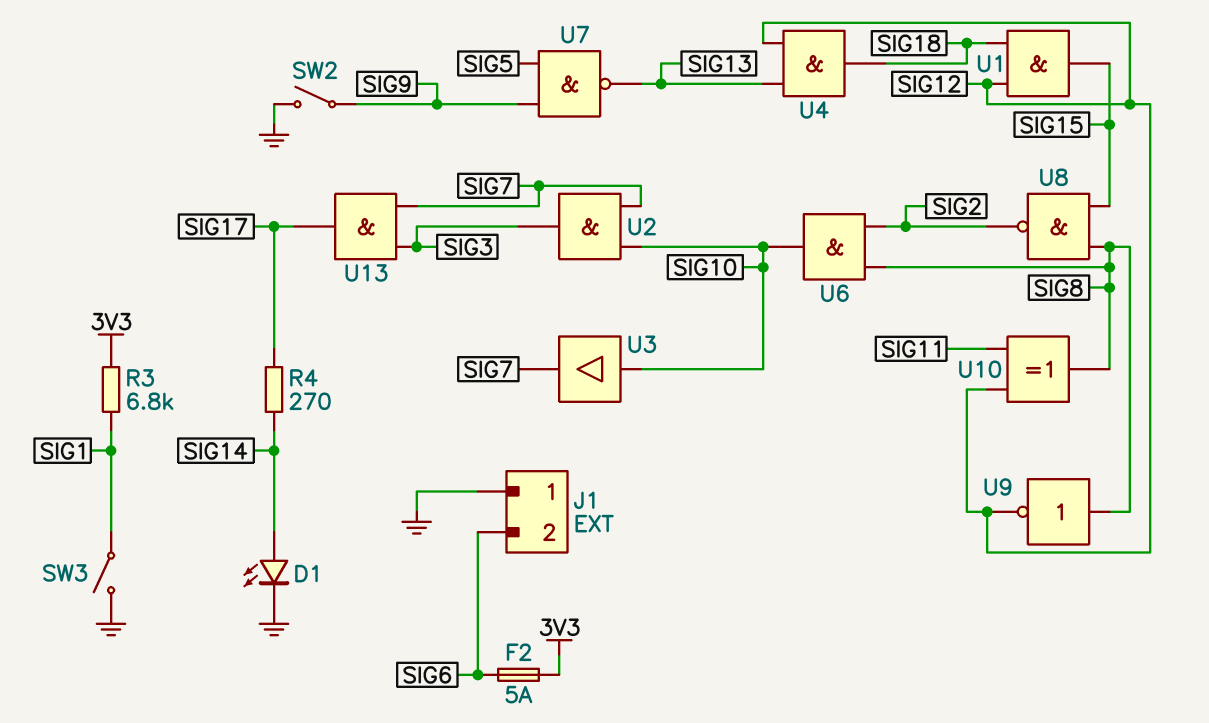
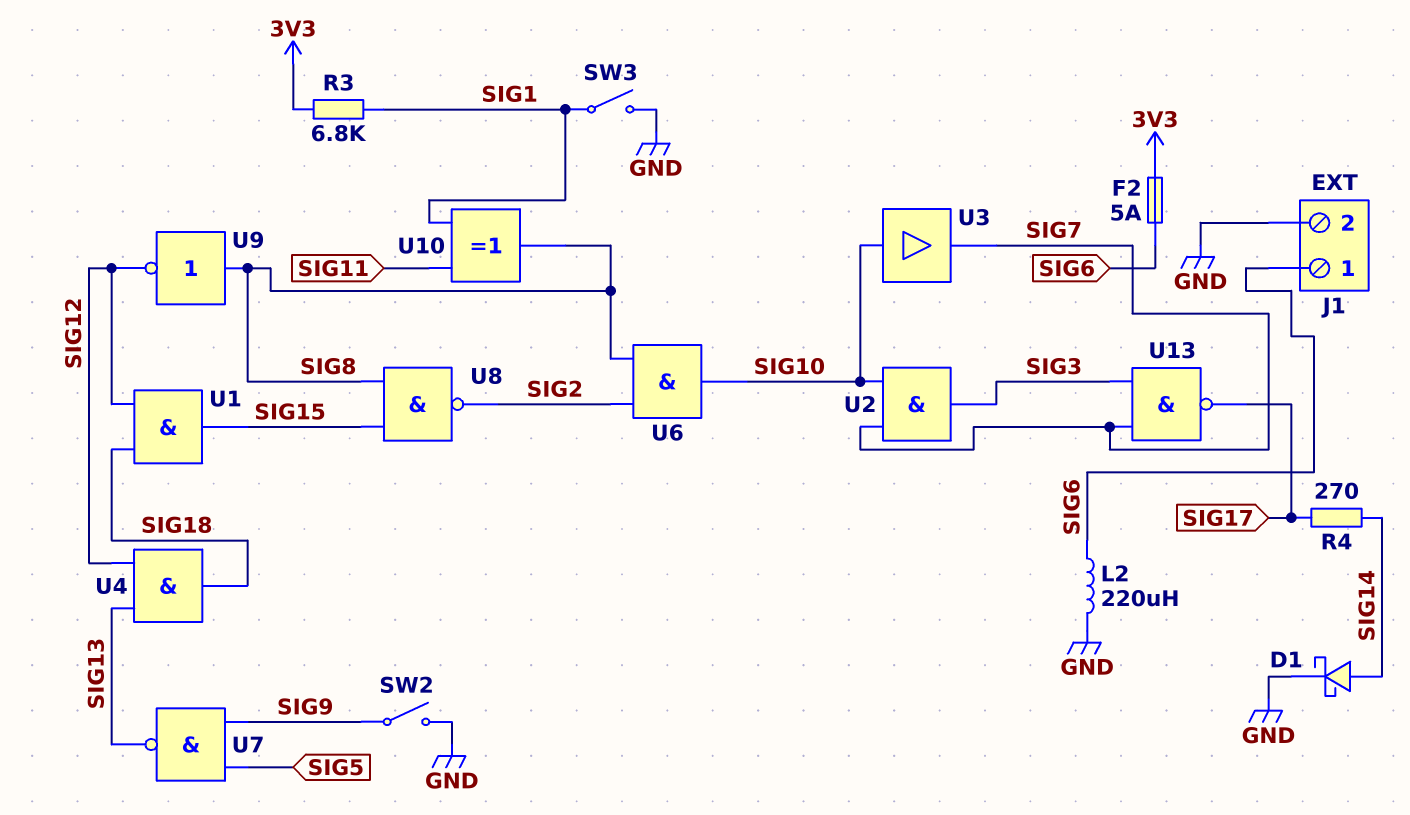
D1: LED (A SIG14, K GND) -> schottky (A SIG14, K GND)
J1 pin 1: GND -> SIG6
J1 pin 2: SIG6 -> GND
L2: none -> 220uH (GND, SIG6)
U10: XOR (in SIG11, in SIG12, out SIG8) -> XOR (in SIG1, in SIG11, out SIG8)
U13: AND (in SIG3, in SIG7, out SIG17) -> NAND (in SIG3, in SIG7, out SIG17)

